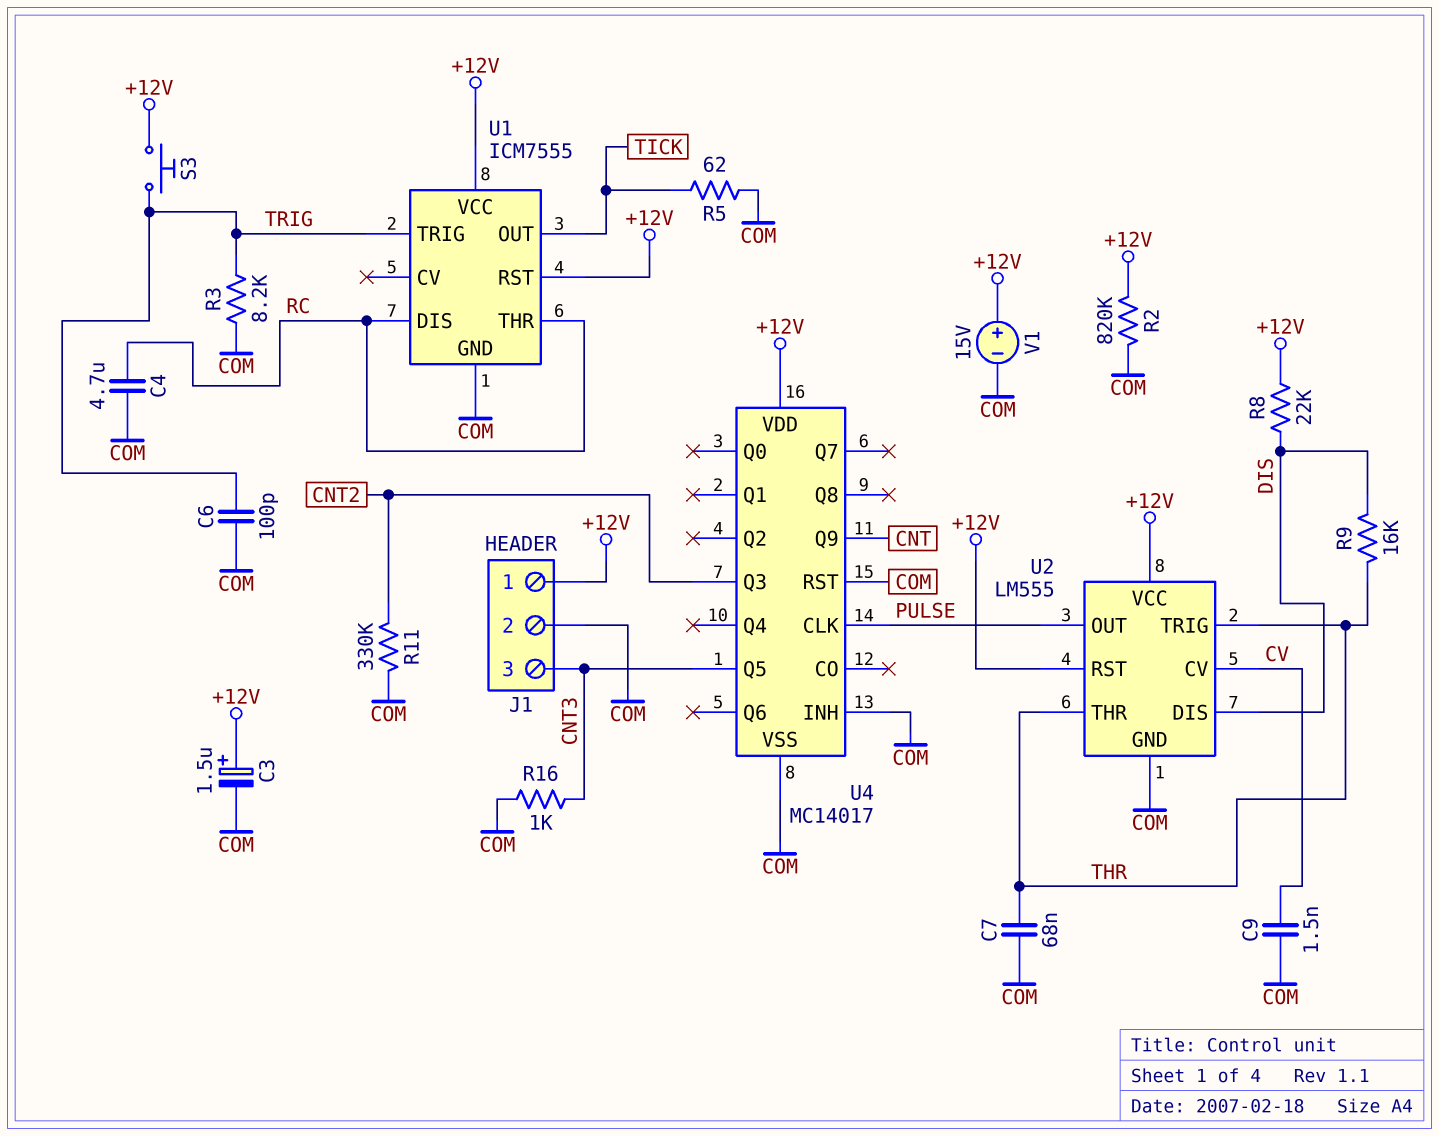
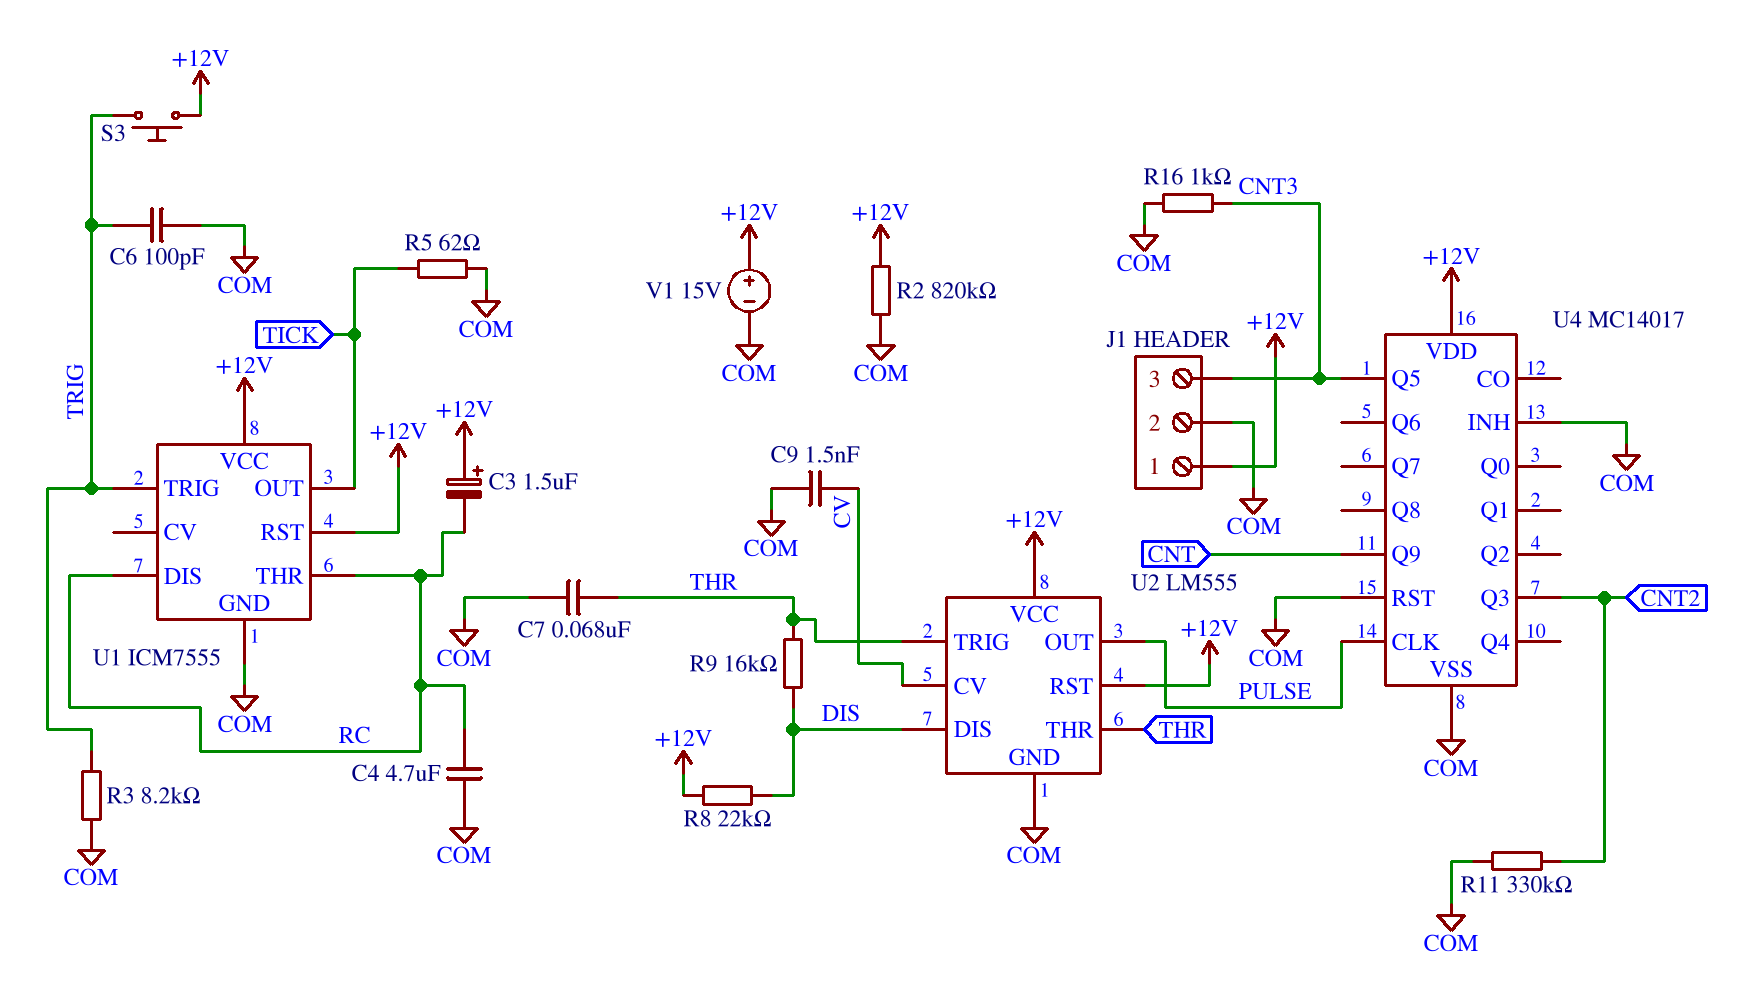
C3: 1.5uF (plus +12V, minus COM) -> 1.5uF (plus +12V, minus RC)

